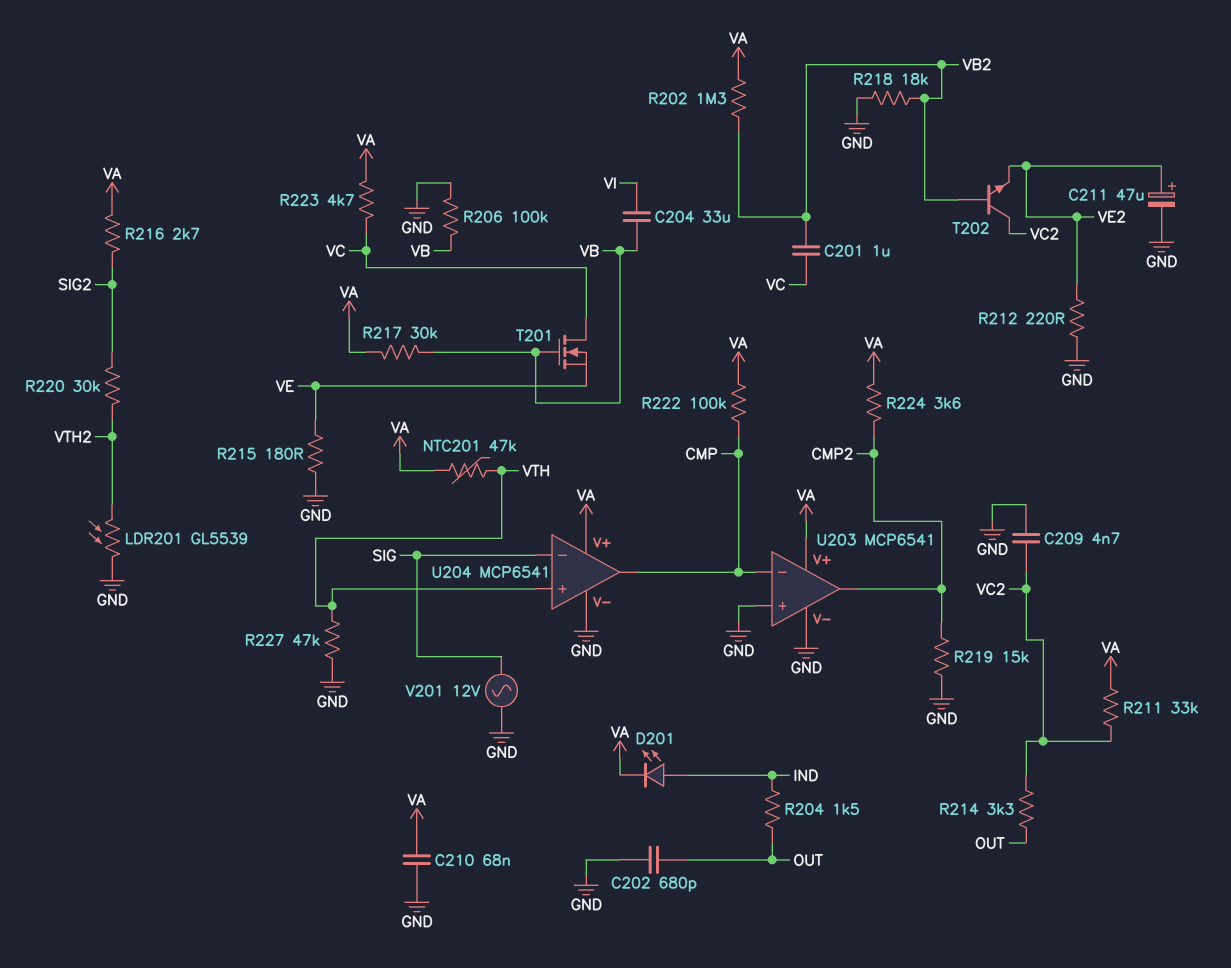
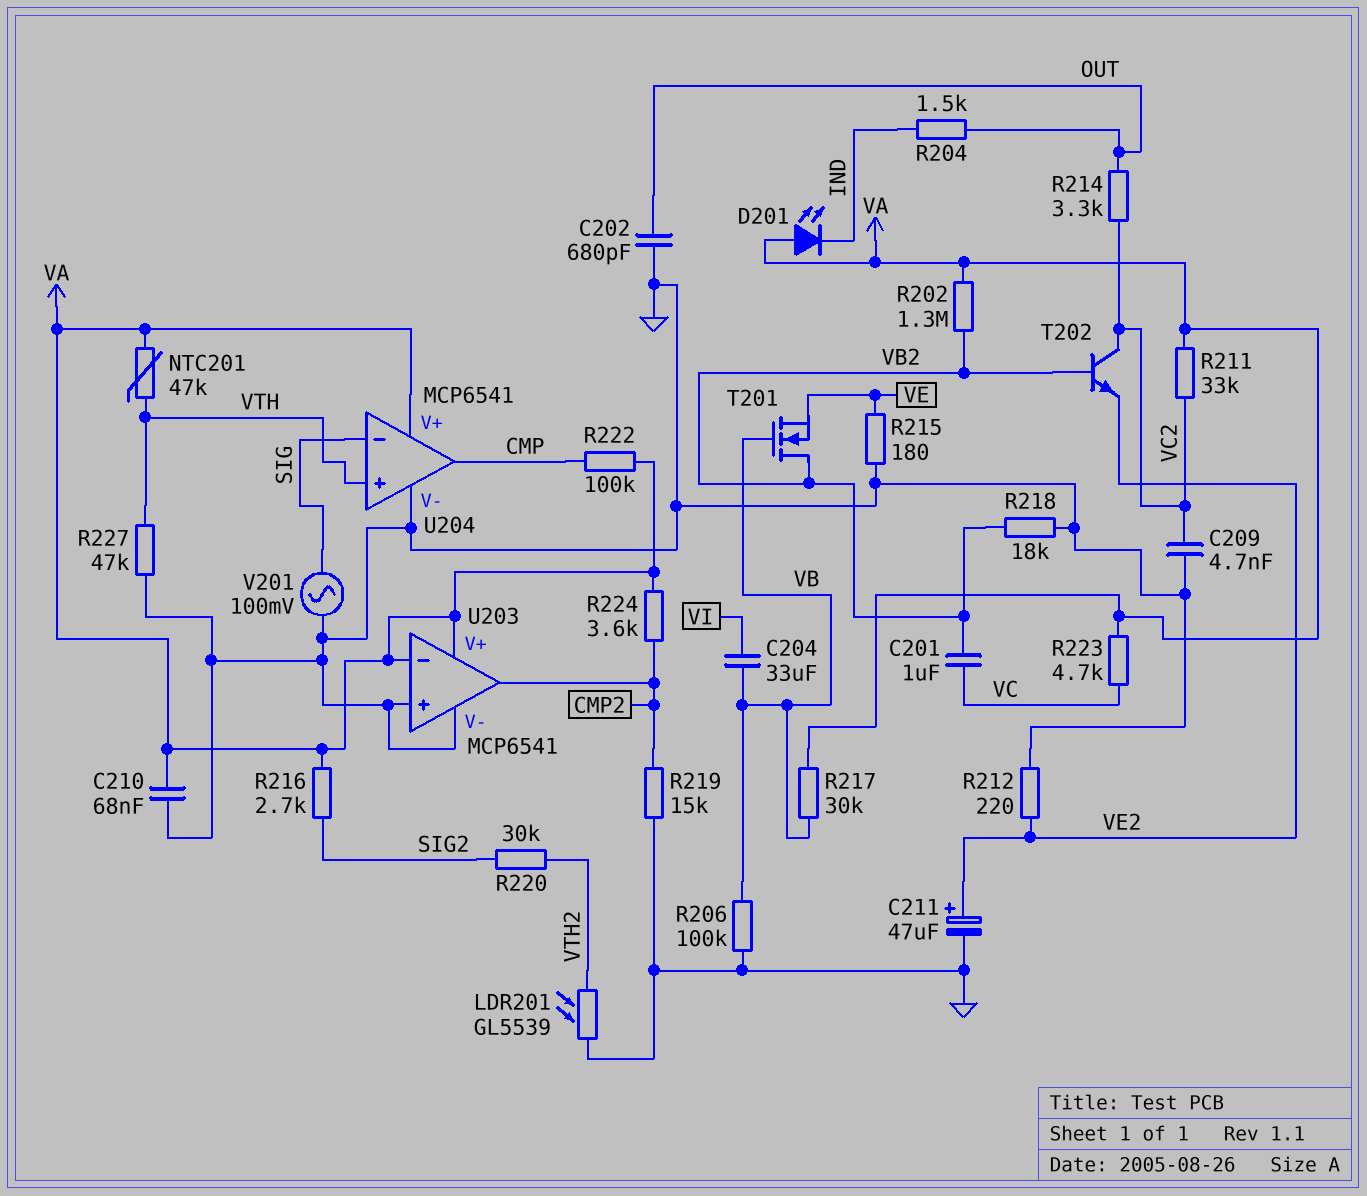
D201: LED (A IND, K VA) -> LED (A VA, K IND)
T201: NMOS (G VB, D VC, S VE) -> NMOS (G VB, D VB2, S VE)
U203 pin in-: CMP -> VA
V201: AC 12V (GND, SIG) -> AC 100mV (GND, SIG)

